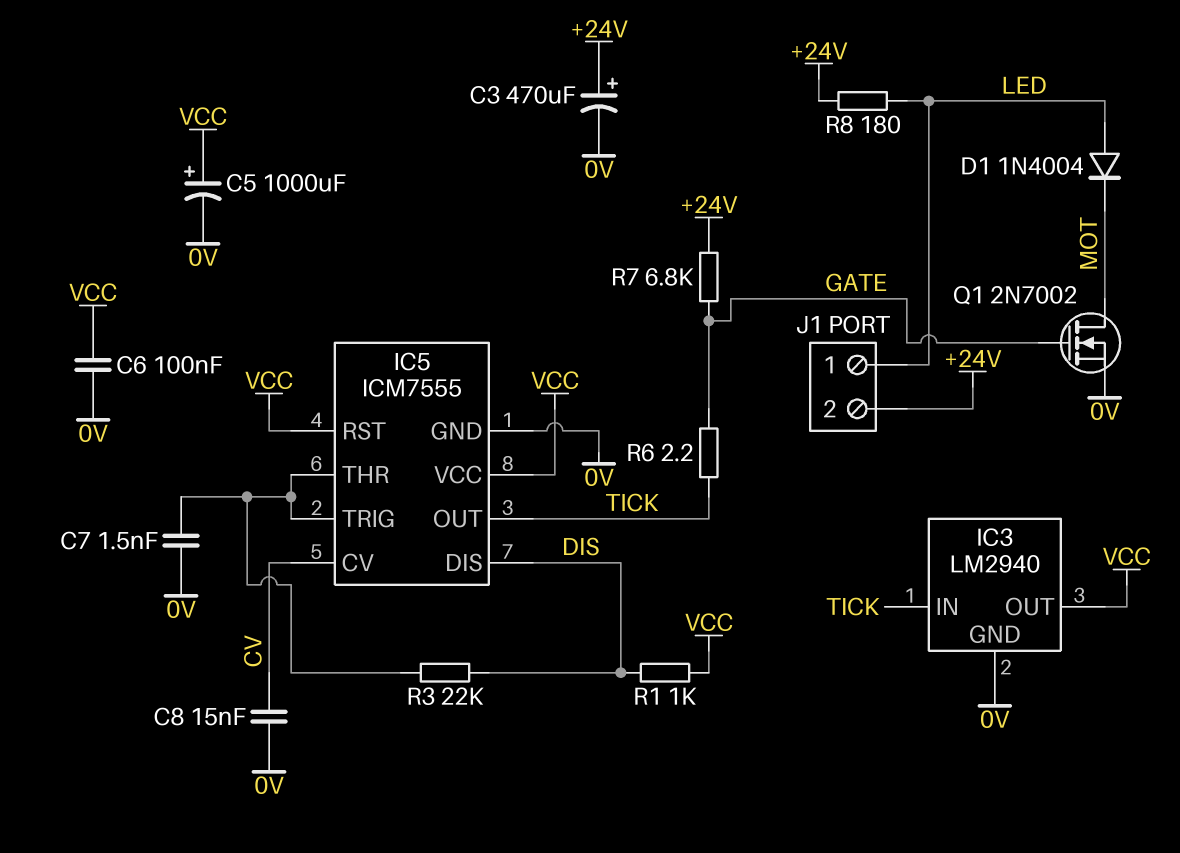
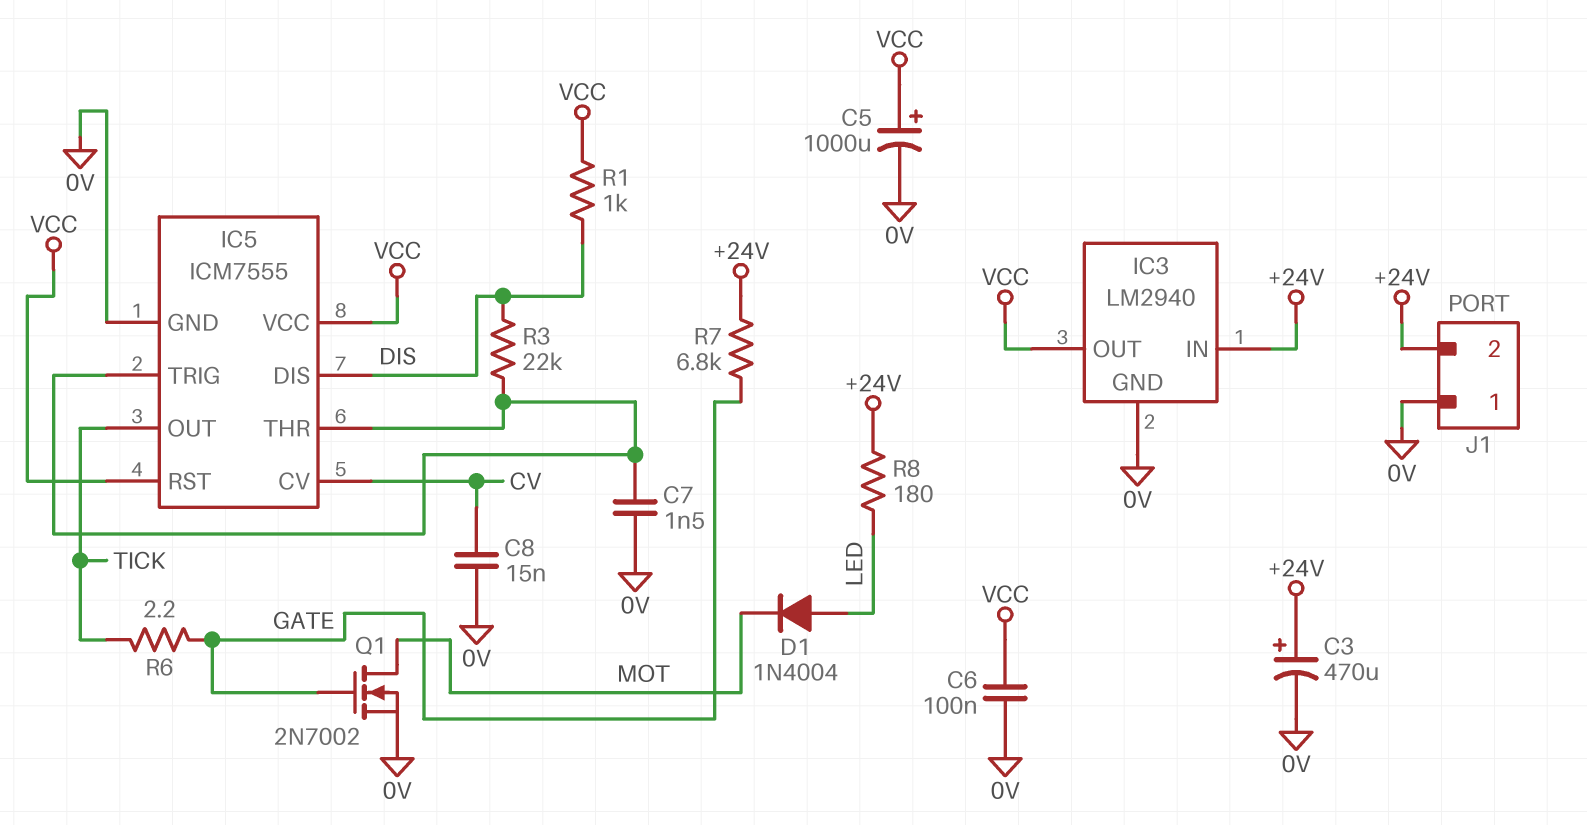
IC3 pin IN: TICK -> +24V
J1 pin 1: LED -> 0V

